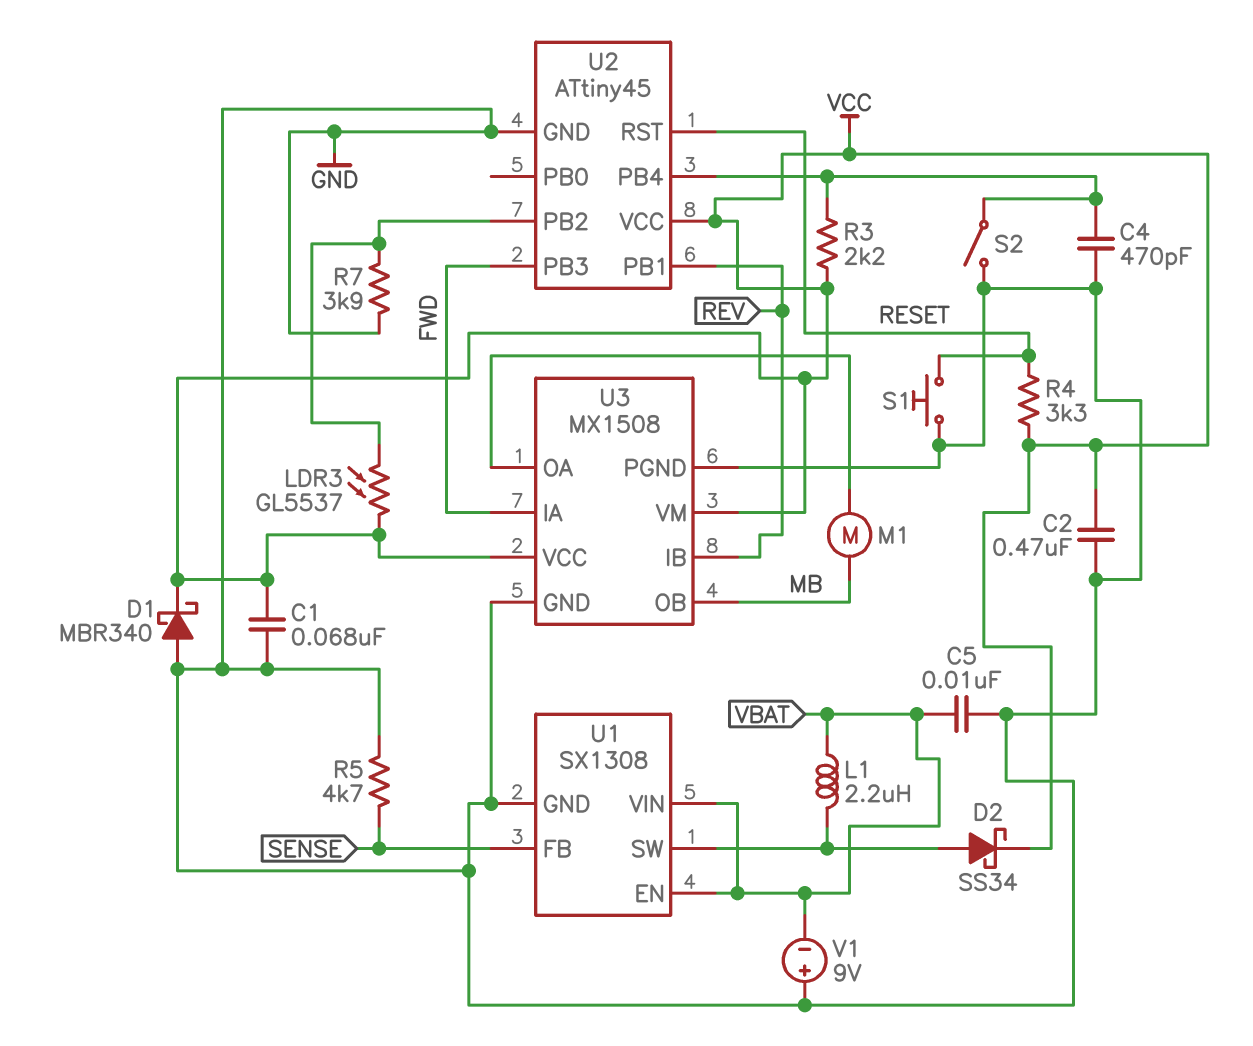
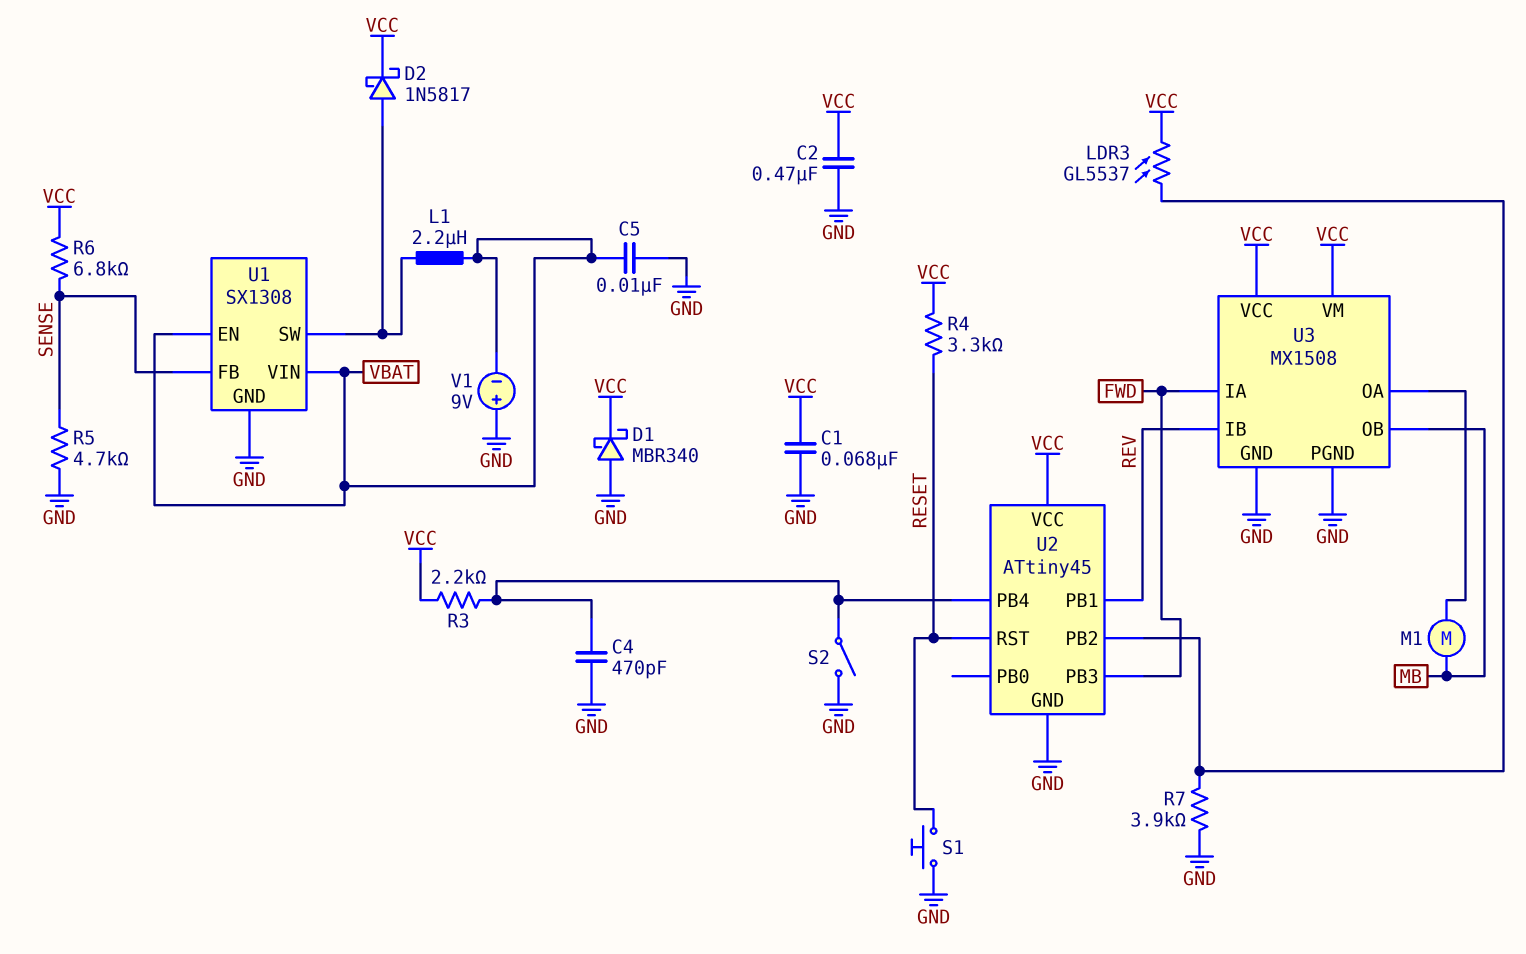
D2: schottky SS34 (A U1/SW, K VCC) -> schottky 1N5817 (A U1/SW, K VCC)
R6: none -> 6.8k (SENSE, VCC)

